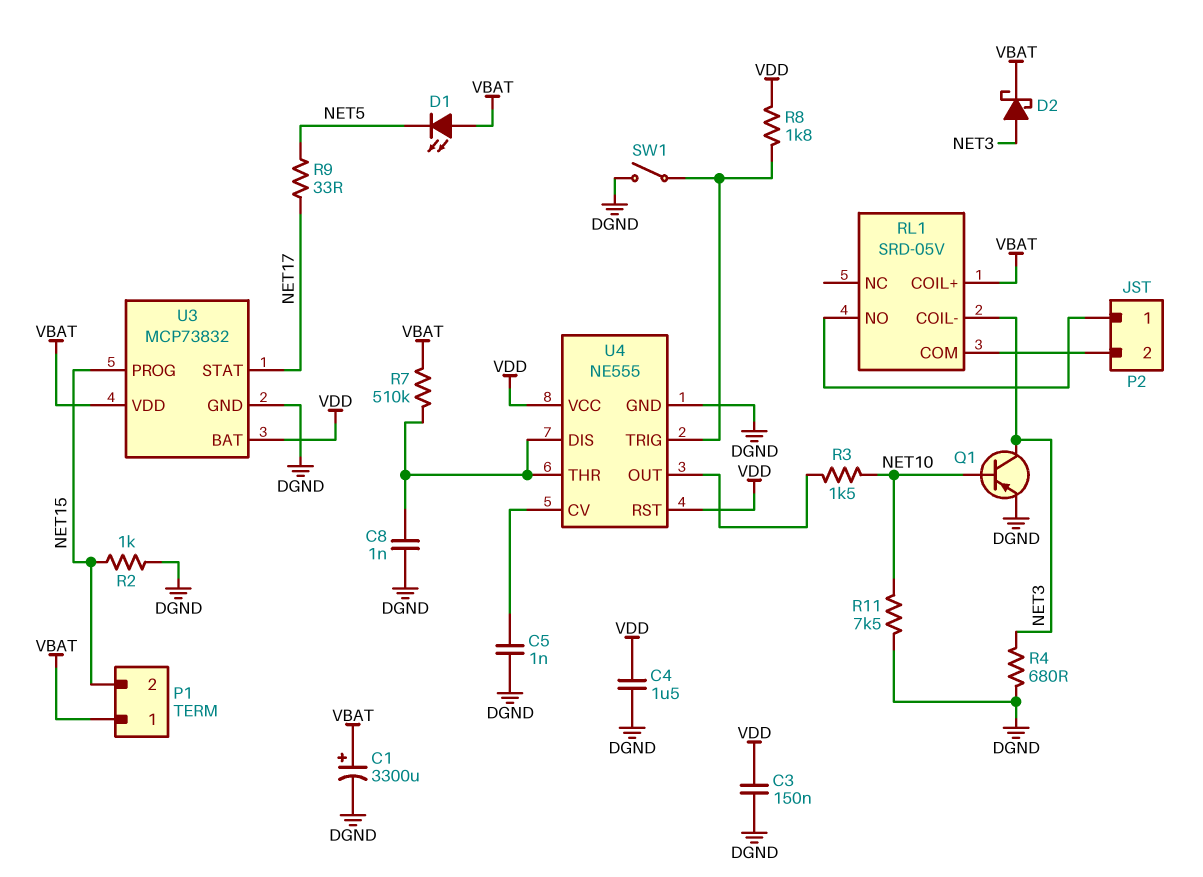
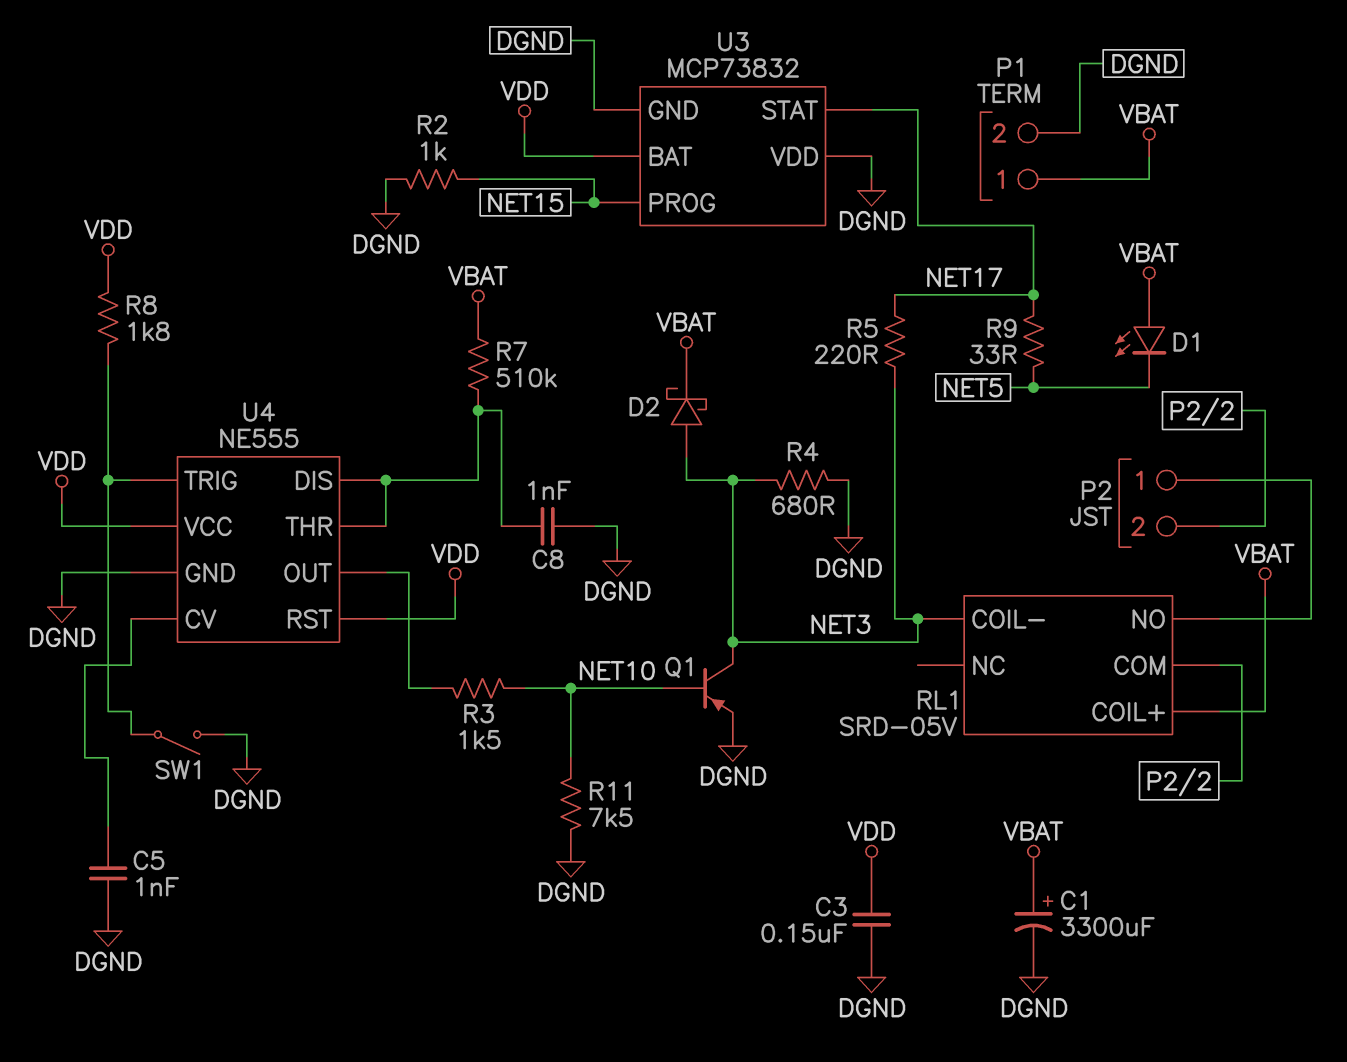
C4: 1.5uF (DGND, VDD) -> none
P1 pin 2: NET15 -> DGND
R5: none -> 220 (NET3, NET17)
U3 pin VDD: VBAT -> DGND

